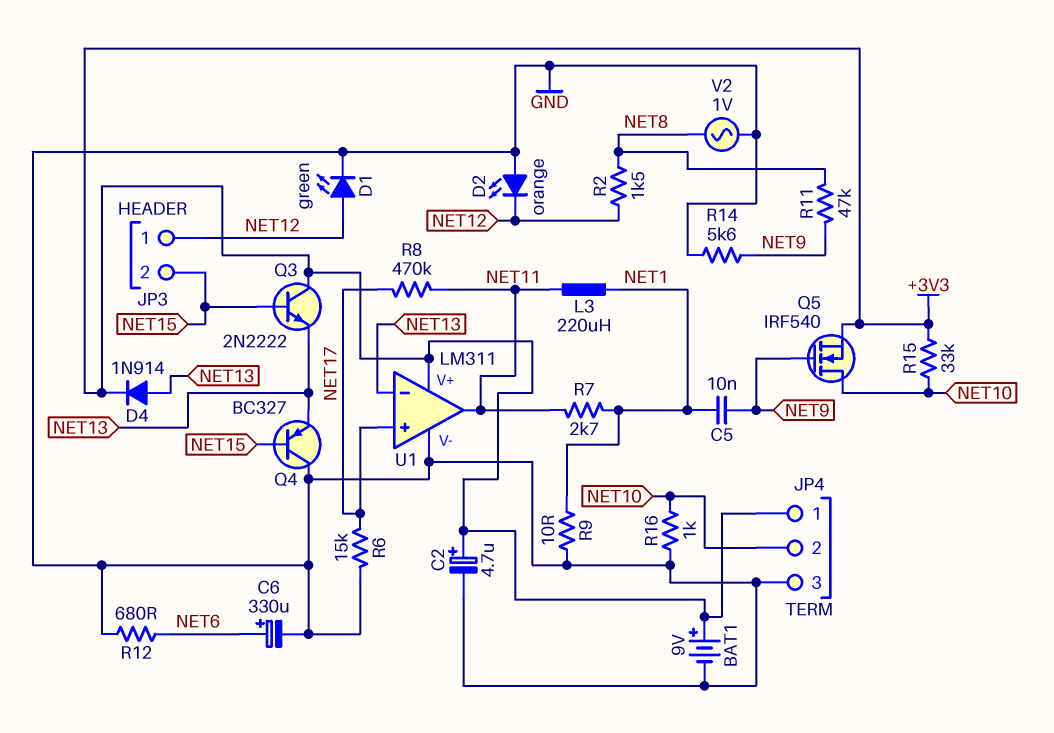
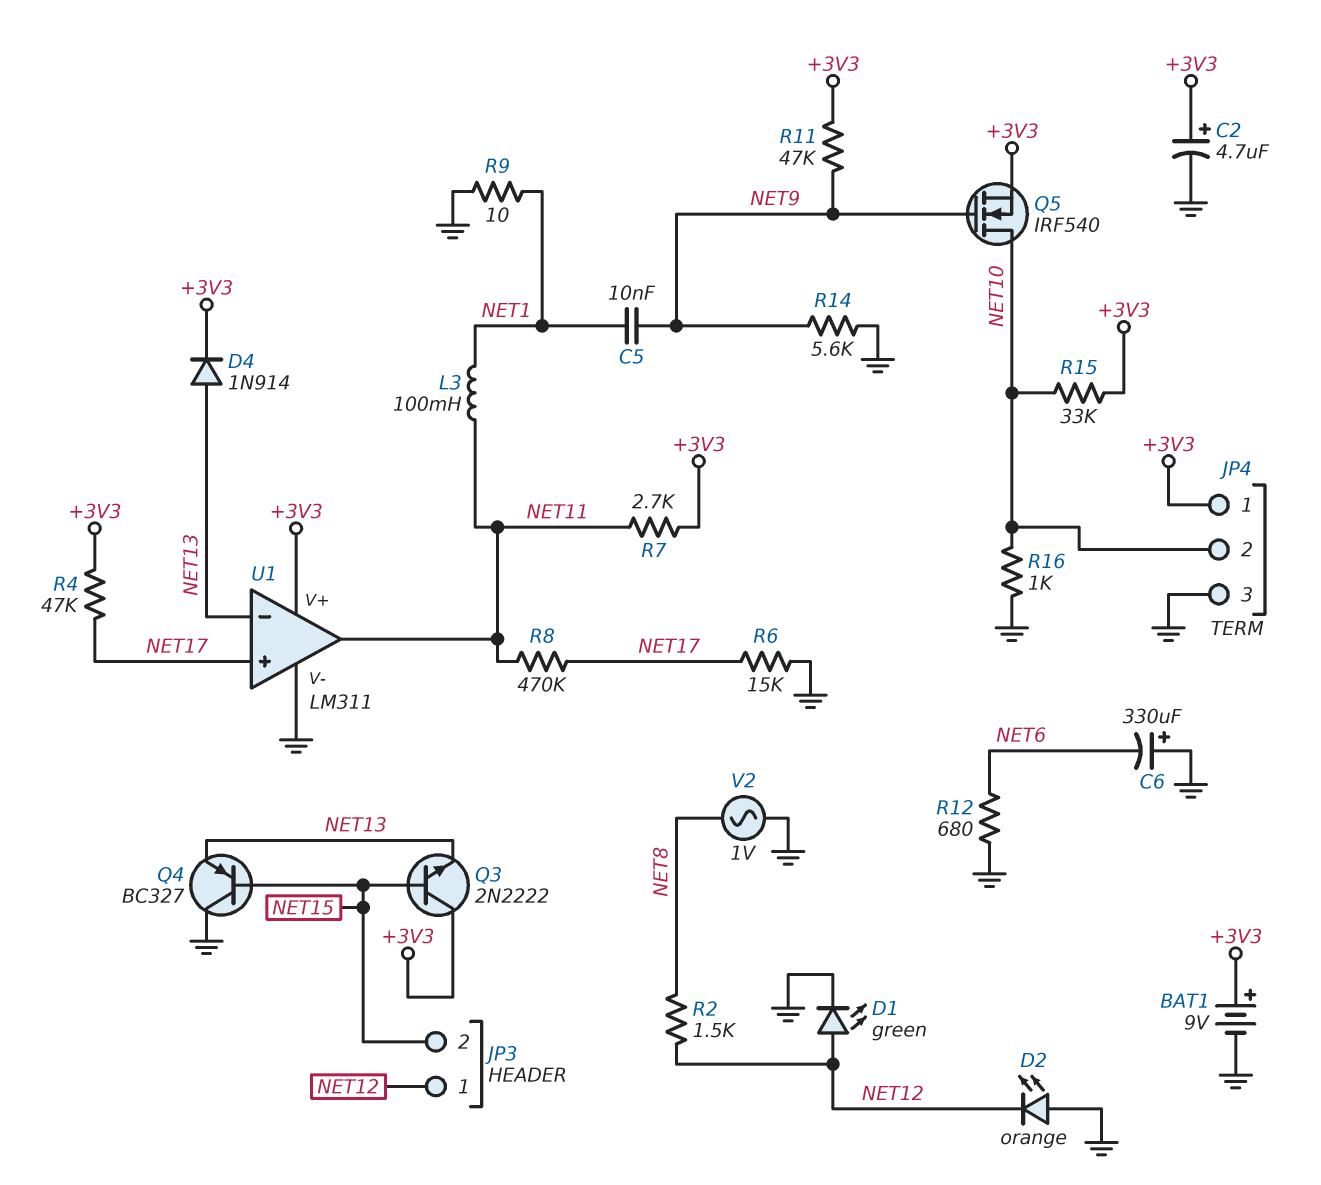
C6: 330uF (plus NET6, minus GND) -> 330uF (plus GND, minus NET6)
L3: 220uH (NET1, NET11) -> 100mH (NET1, NET11)
R4: none -> 47k (+3V3, NET17)
R7: 2.7k (NET1, NET11) -> 2.7k (+3V3, NET11)
R11: 47k (NET8, NET9) -> 47k (+3V3, NET9)

